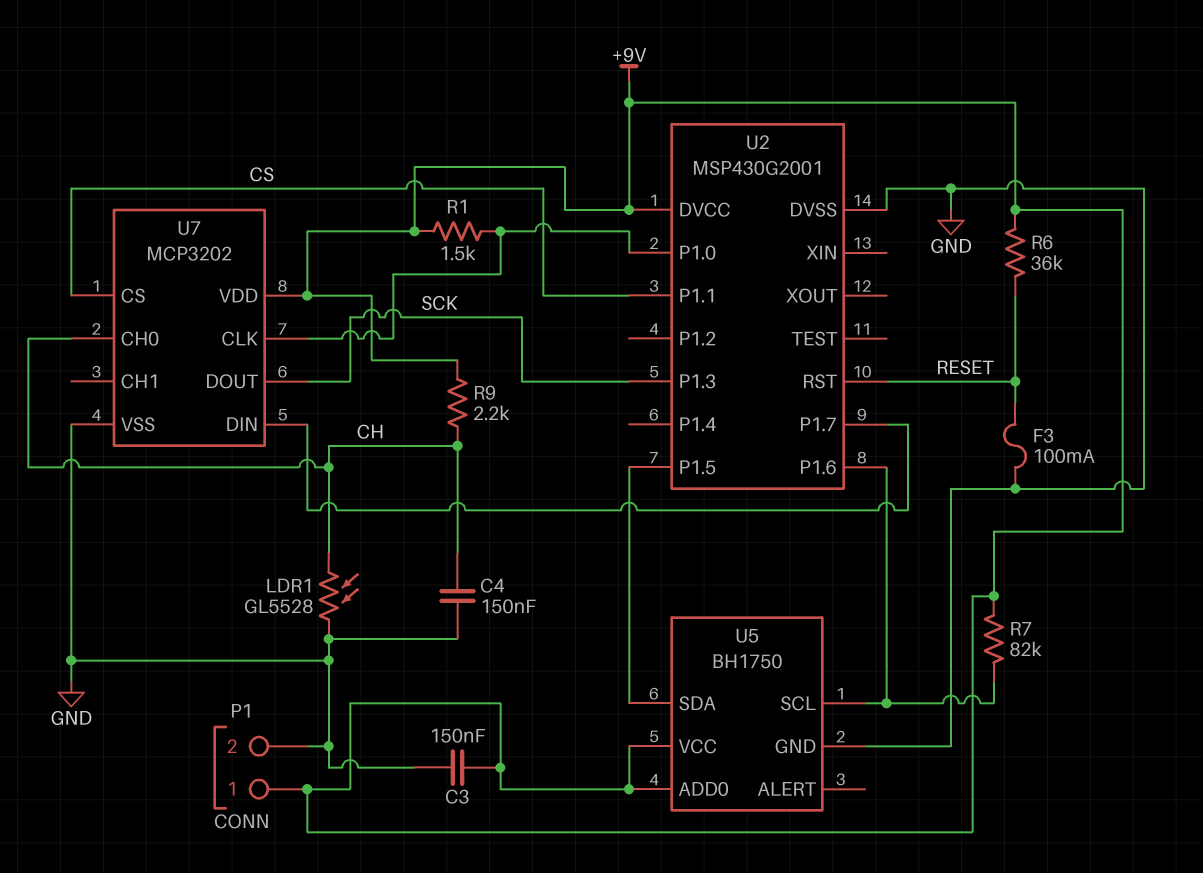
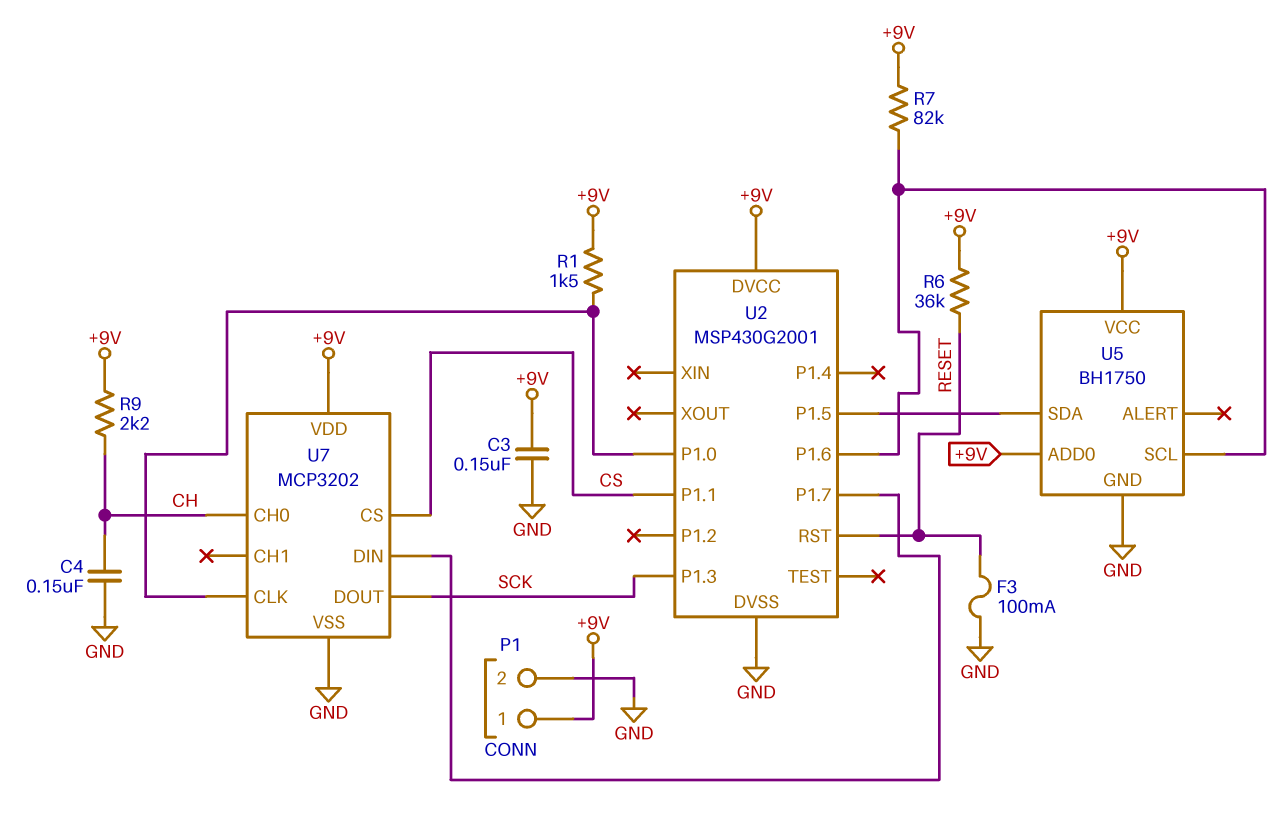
LDR1: GL5528 (CH, GND) -> none

